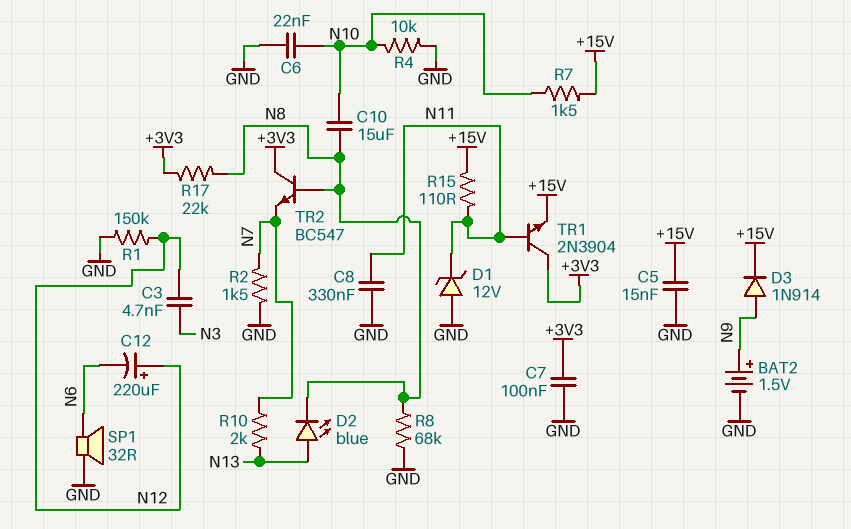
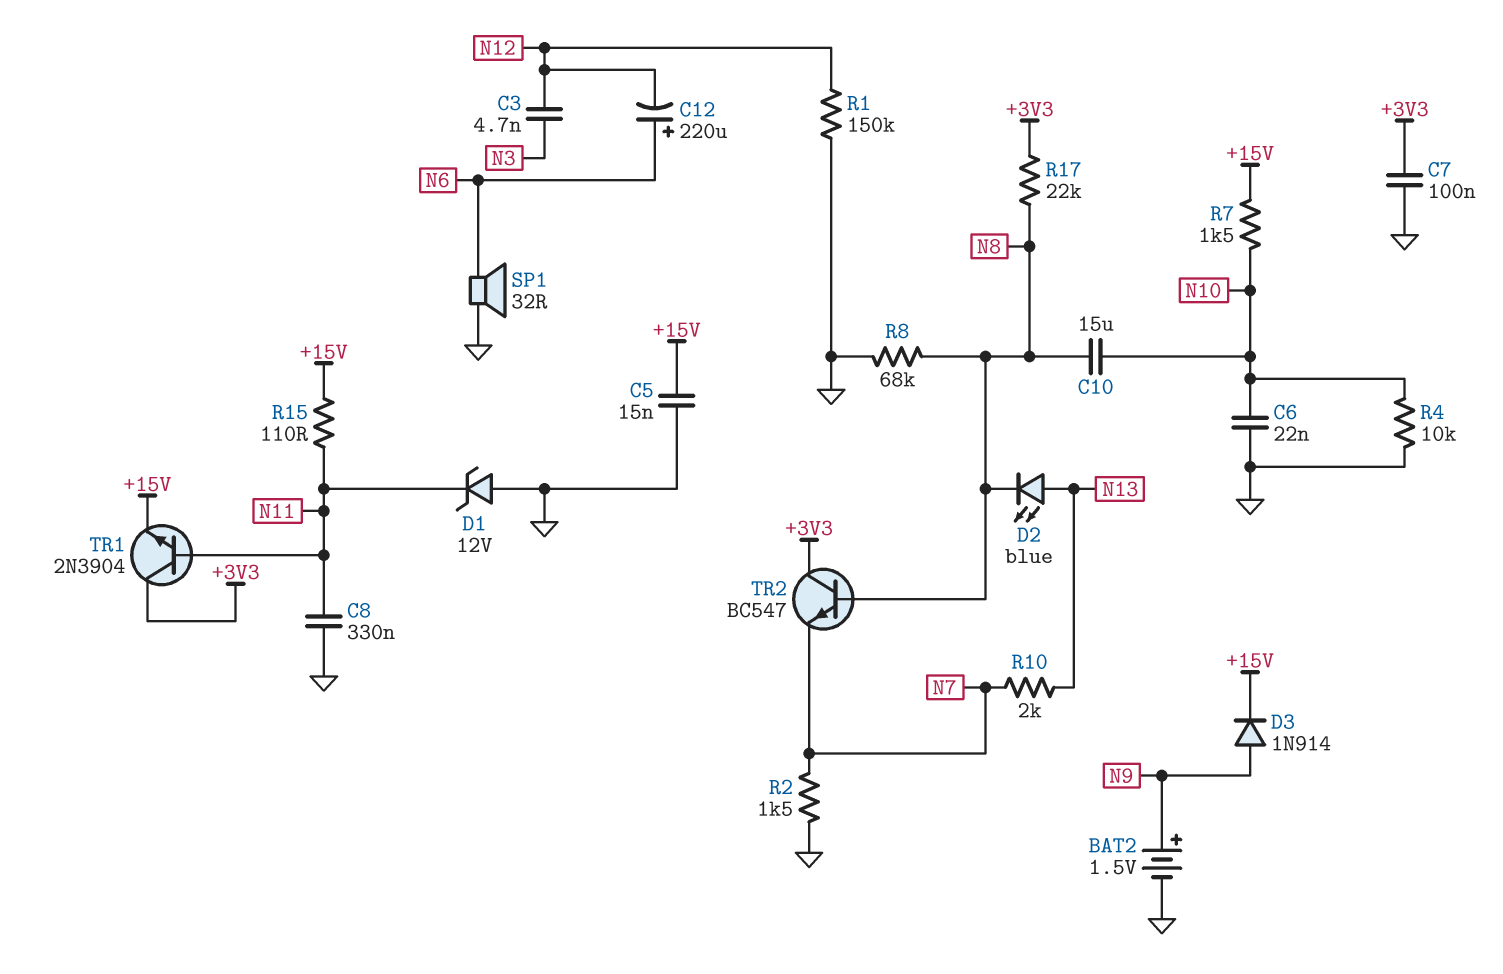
C12: 220uF (plus N12, minus N6) -> 220uF (plus N6, minus N12)

